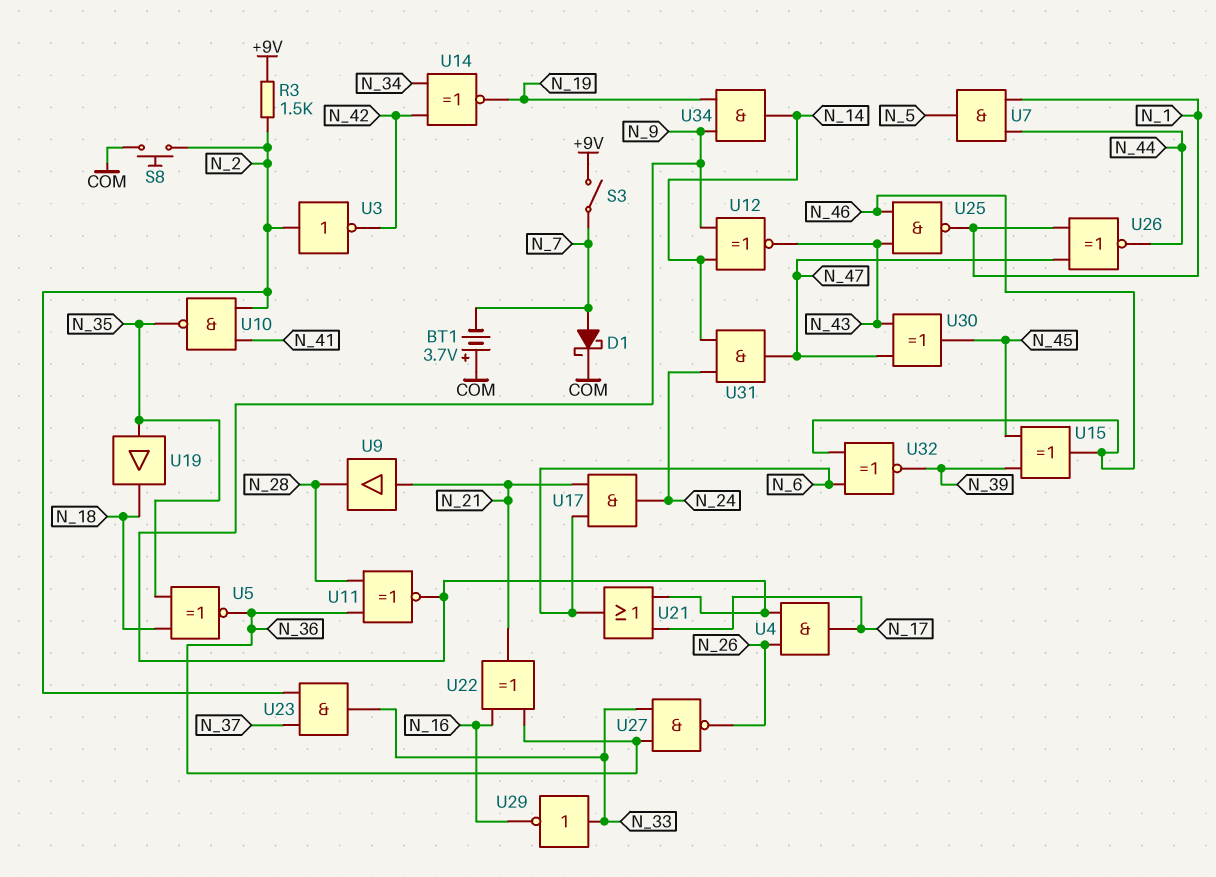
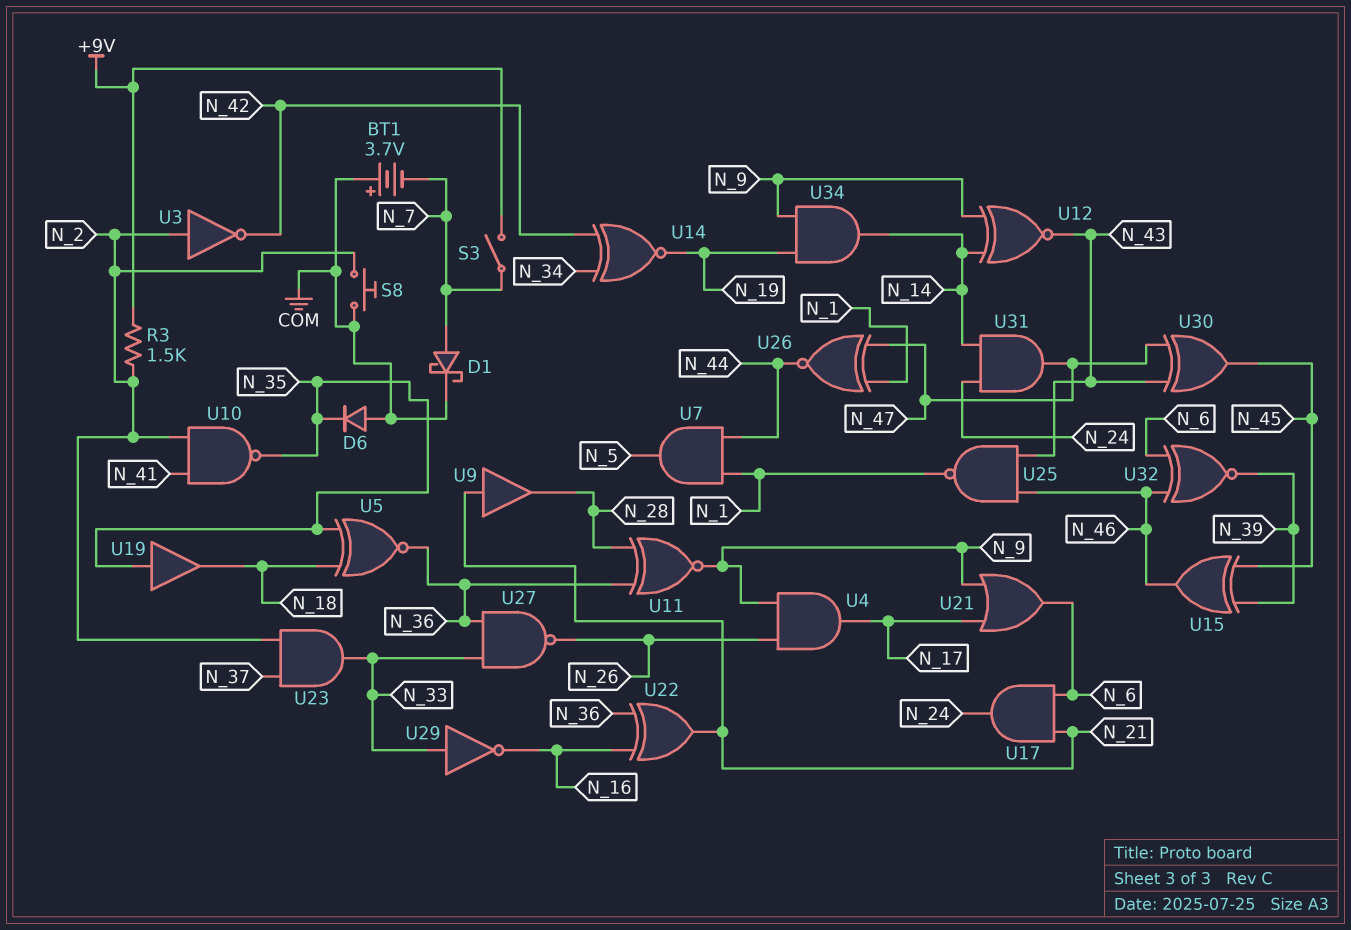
D6: none -> diode (A COM, K N_35)

